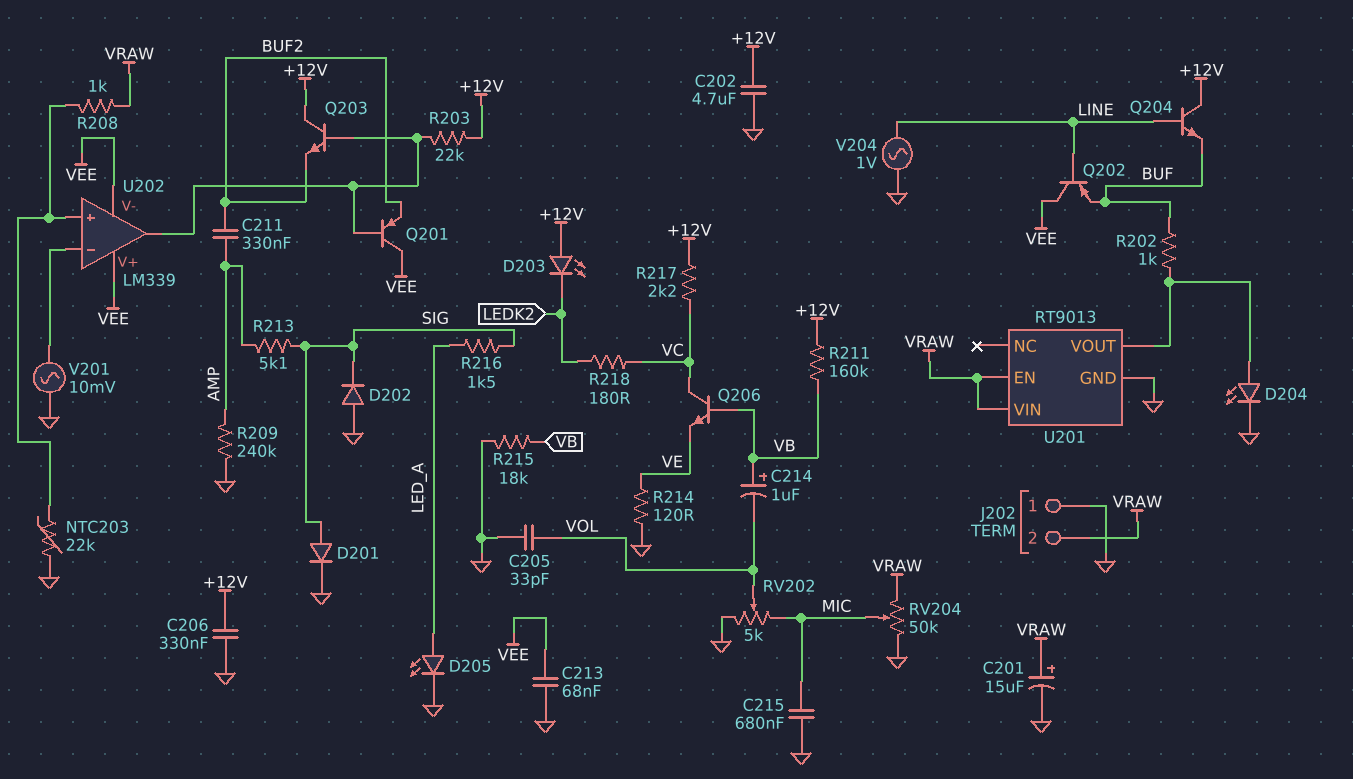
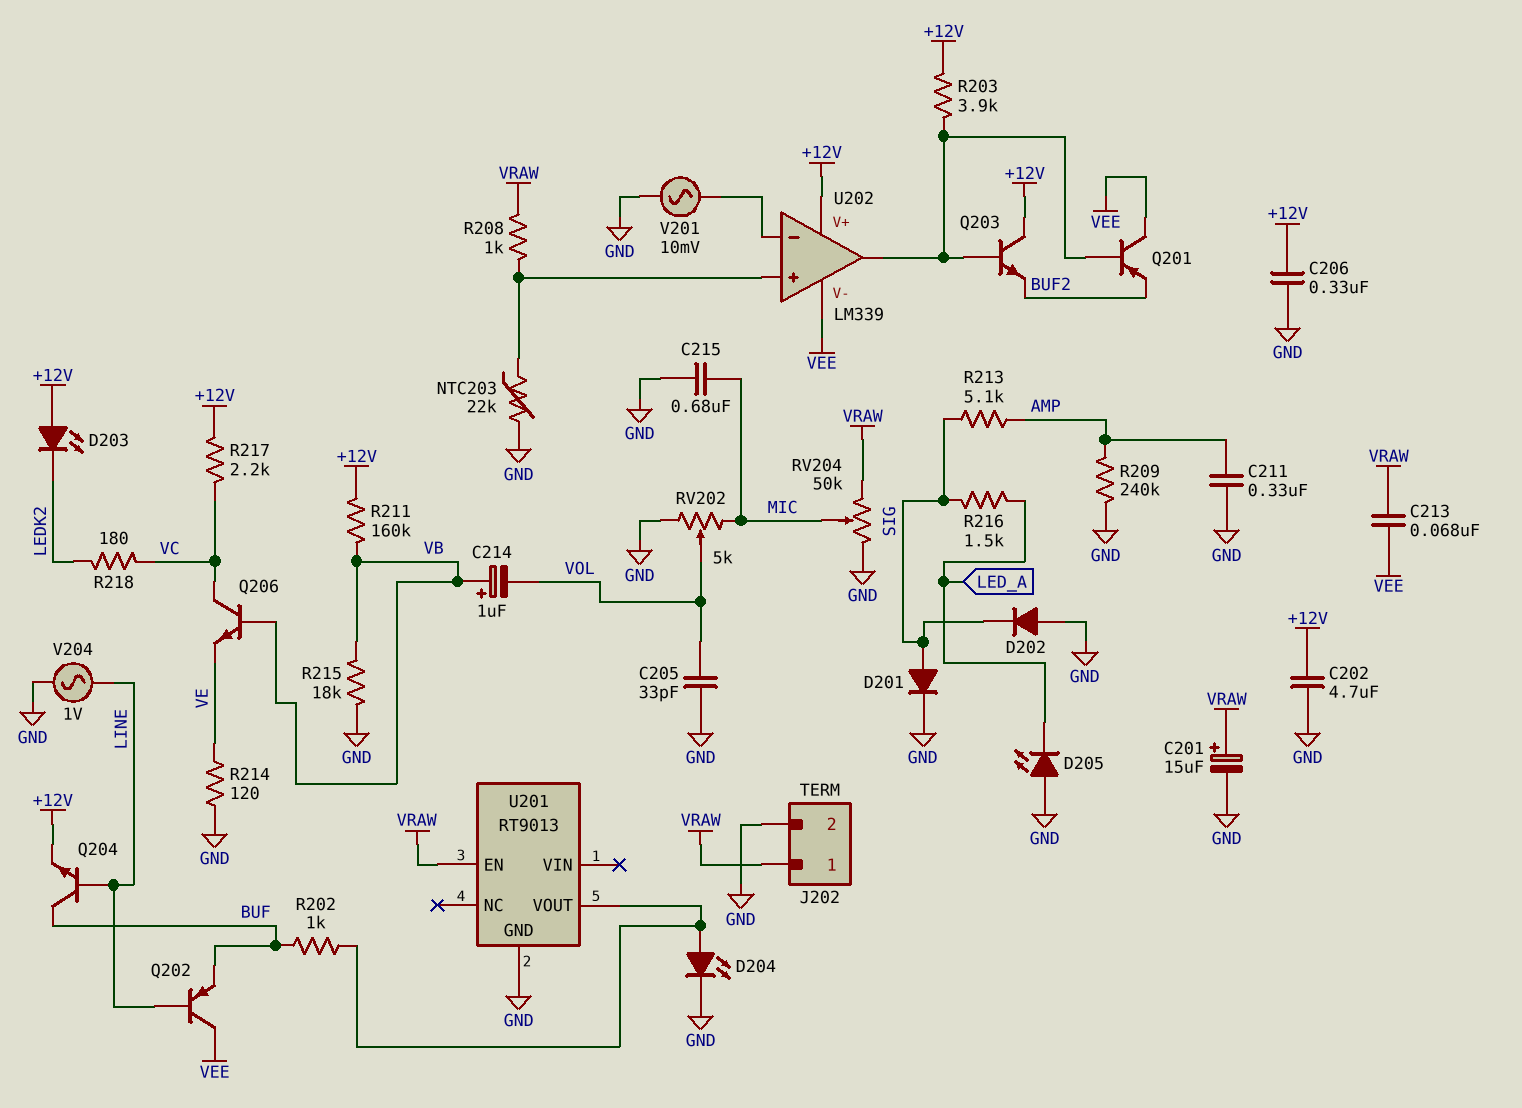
C211: 330nF (AMP, BUF2) -> 330nF (AMP, GND)
C213: 68nF (GND, VEE) -> 68nF (VEE, VRAW)
D205: LED (A LED_A, K GND) -> LED (A GND, K LED_A)
J202 pin 1: GND -> VRAW
J202 pin 2: VRAW -> GND
Q204: NPN (B LINE, C +12V, E BUF) -> NPN (B LINE, C BUF, E +12V)
R203: 22k (+12V, U202/out) -> 3.9k (+12V, U202/out)
U201 pin VIN: VRAW -> none
U202 pin V+: VEE -> +12V

